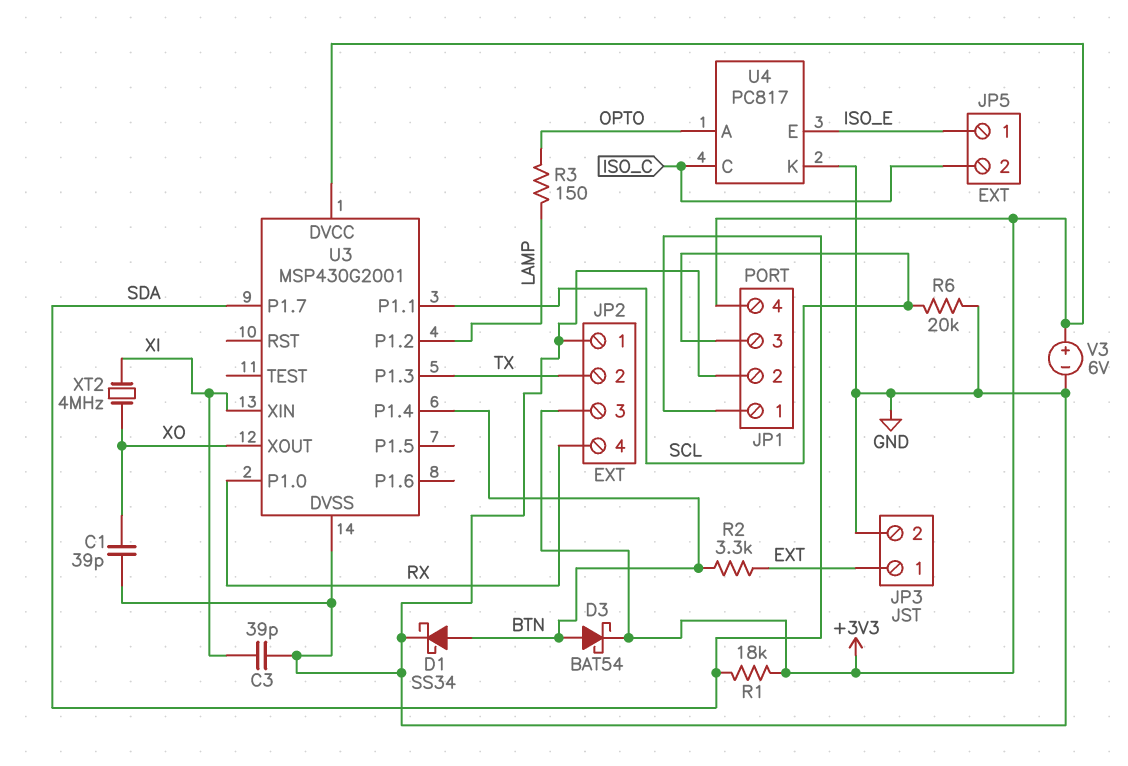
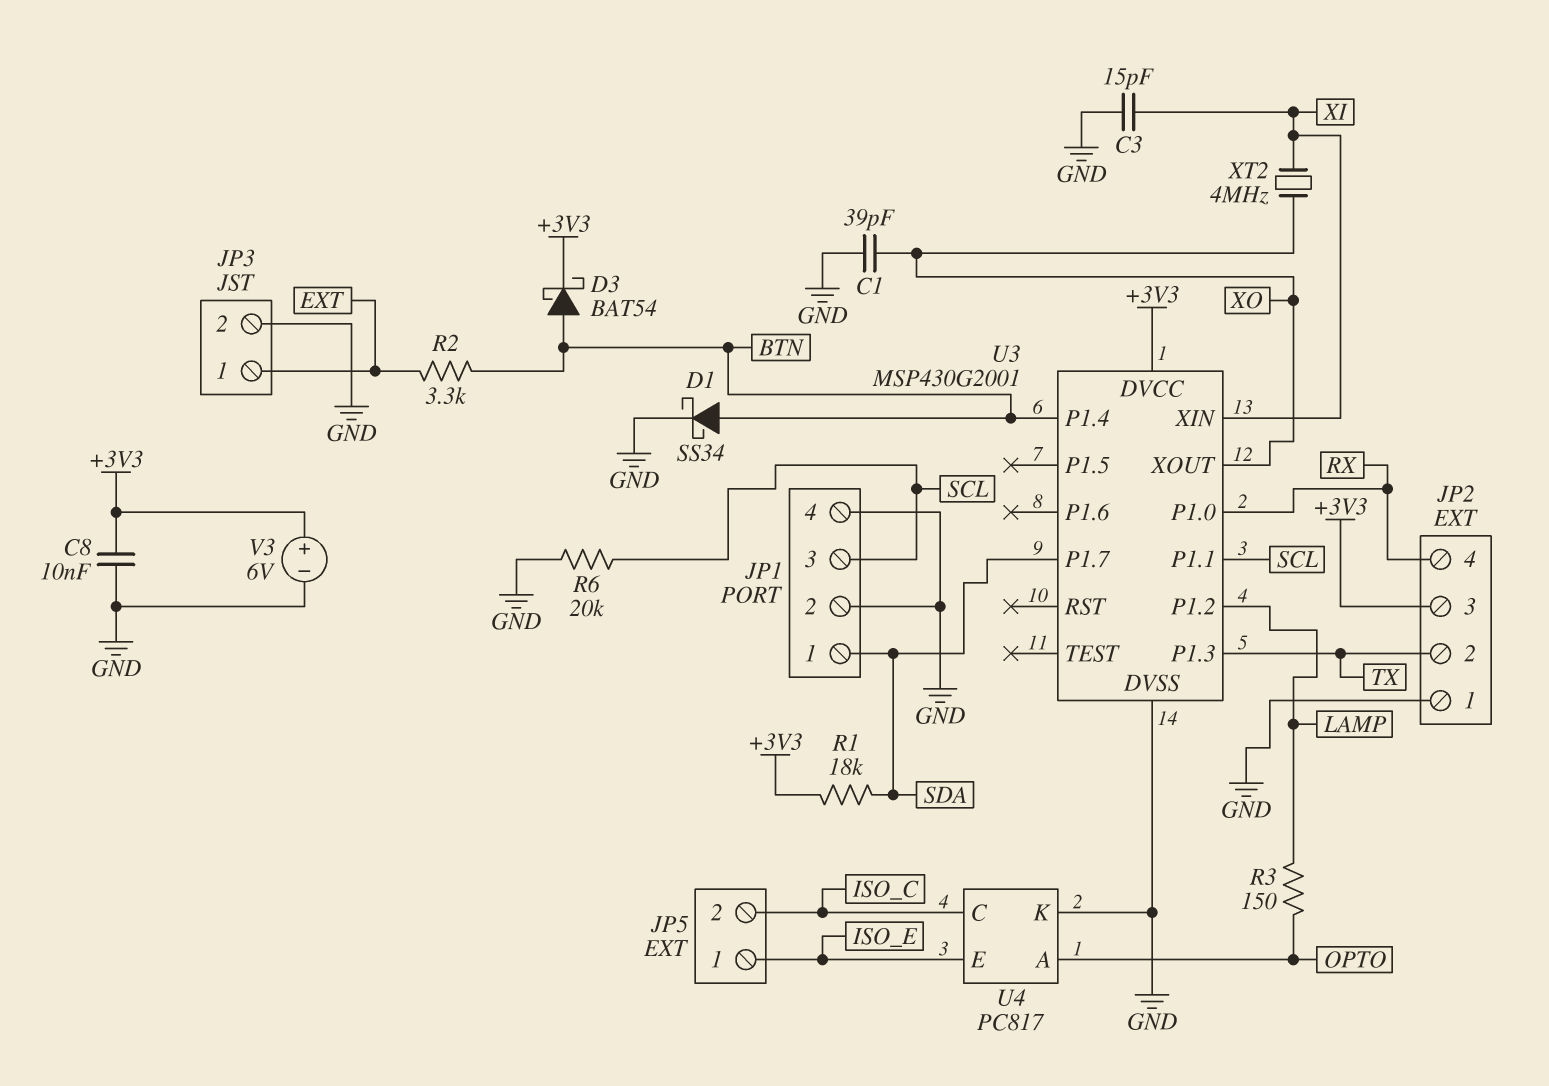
C3: 39pF (GND, XI) -> 15pF (GND, XI)
C8: none -> 10nF (+3V3, GND)
JP1 pin 4: +3V3 -> GND

